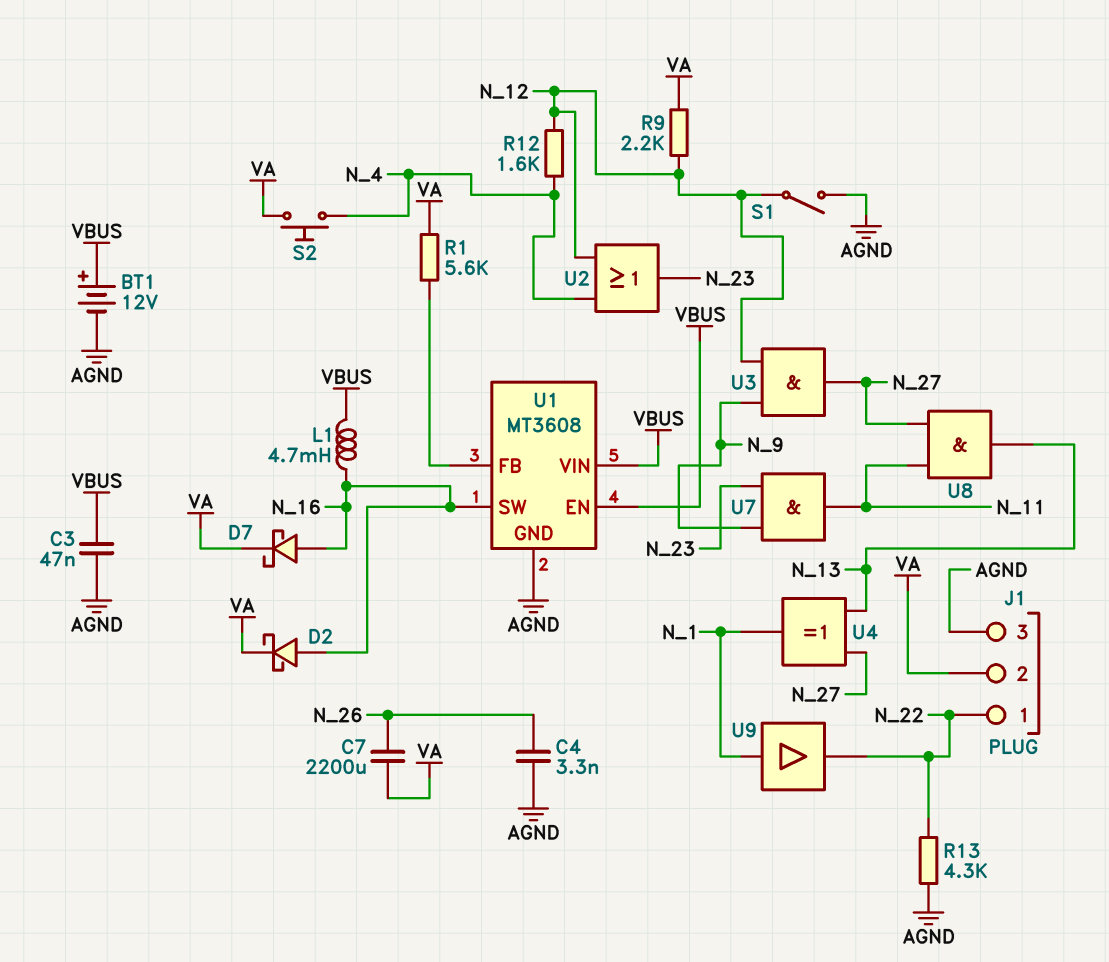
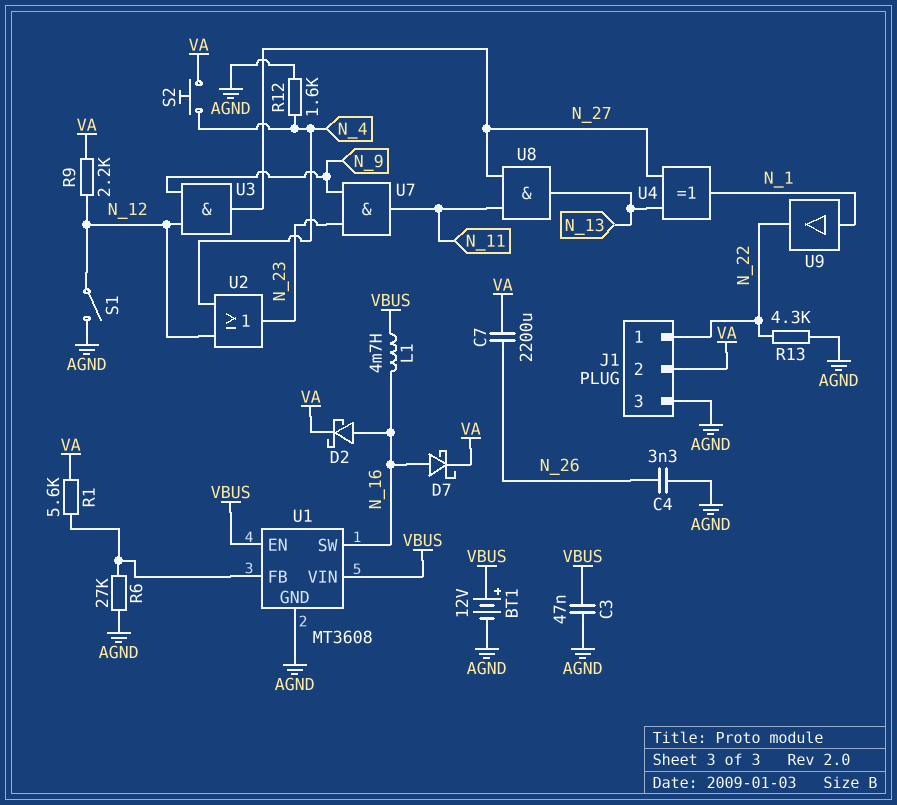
R6: none -> 27k (AGND, U1/FB)
R12: 1.6k (N_4, N_12) -> 1.6k (AGND, N_4)

